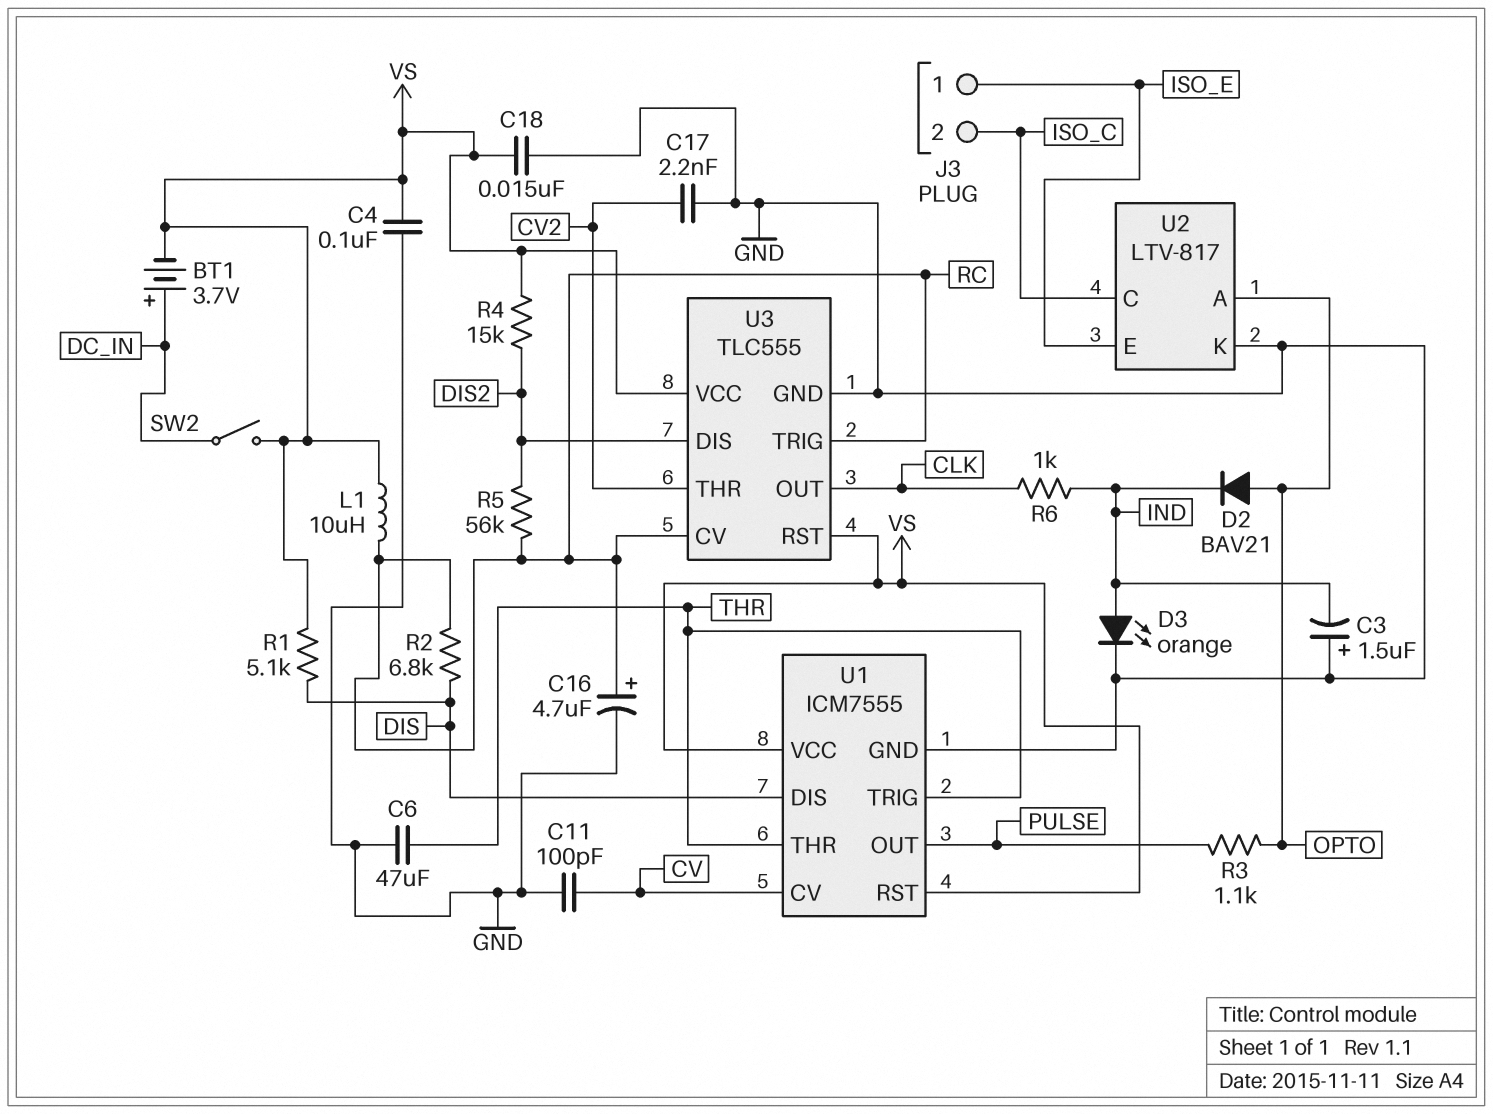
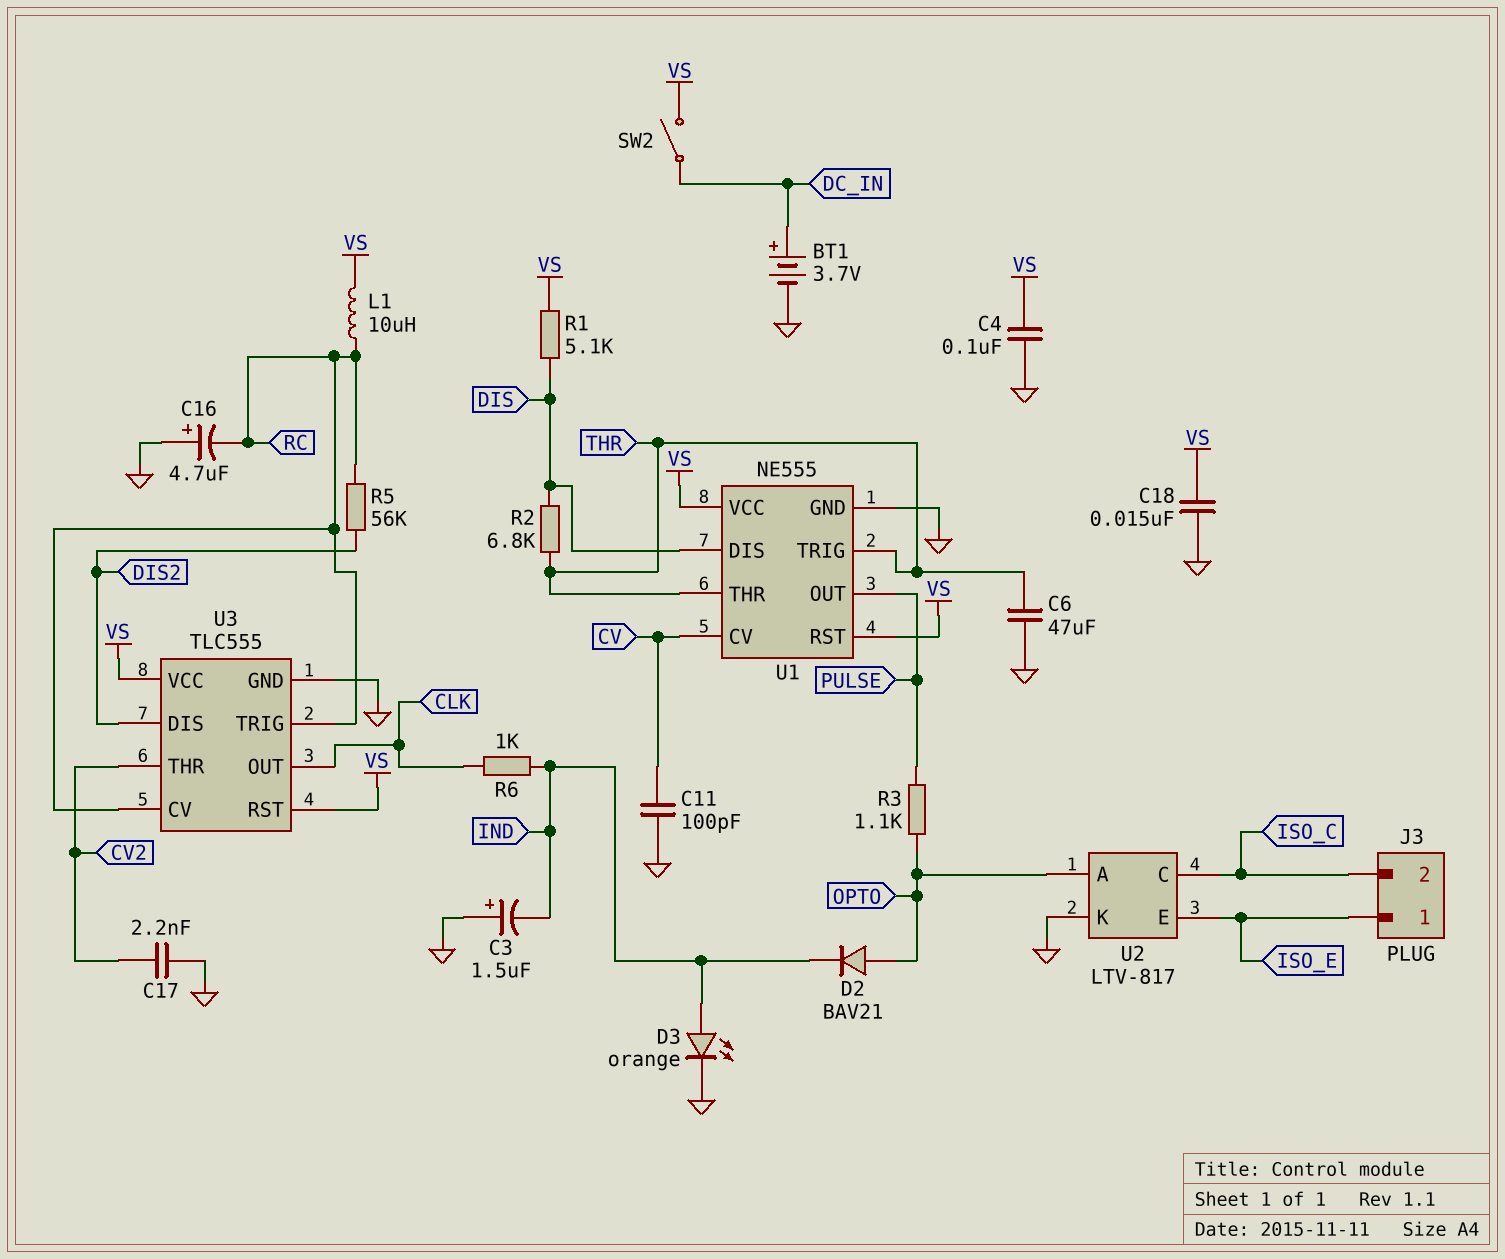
BT1: 3.7V (plus DC_IN, minus VS) -> 3.7V (plus DC_IN, minus GND)
C16: 4.7uF (plus RC, minus GND) -> 4.7uF (plus GND, minus RC)
R2: 6.8k (DIS, RC) -> 6.8k (DIS, THR)
R4: 15k (DIS2, VS) -> none
U1: ICM7555 -> NE555

